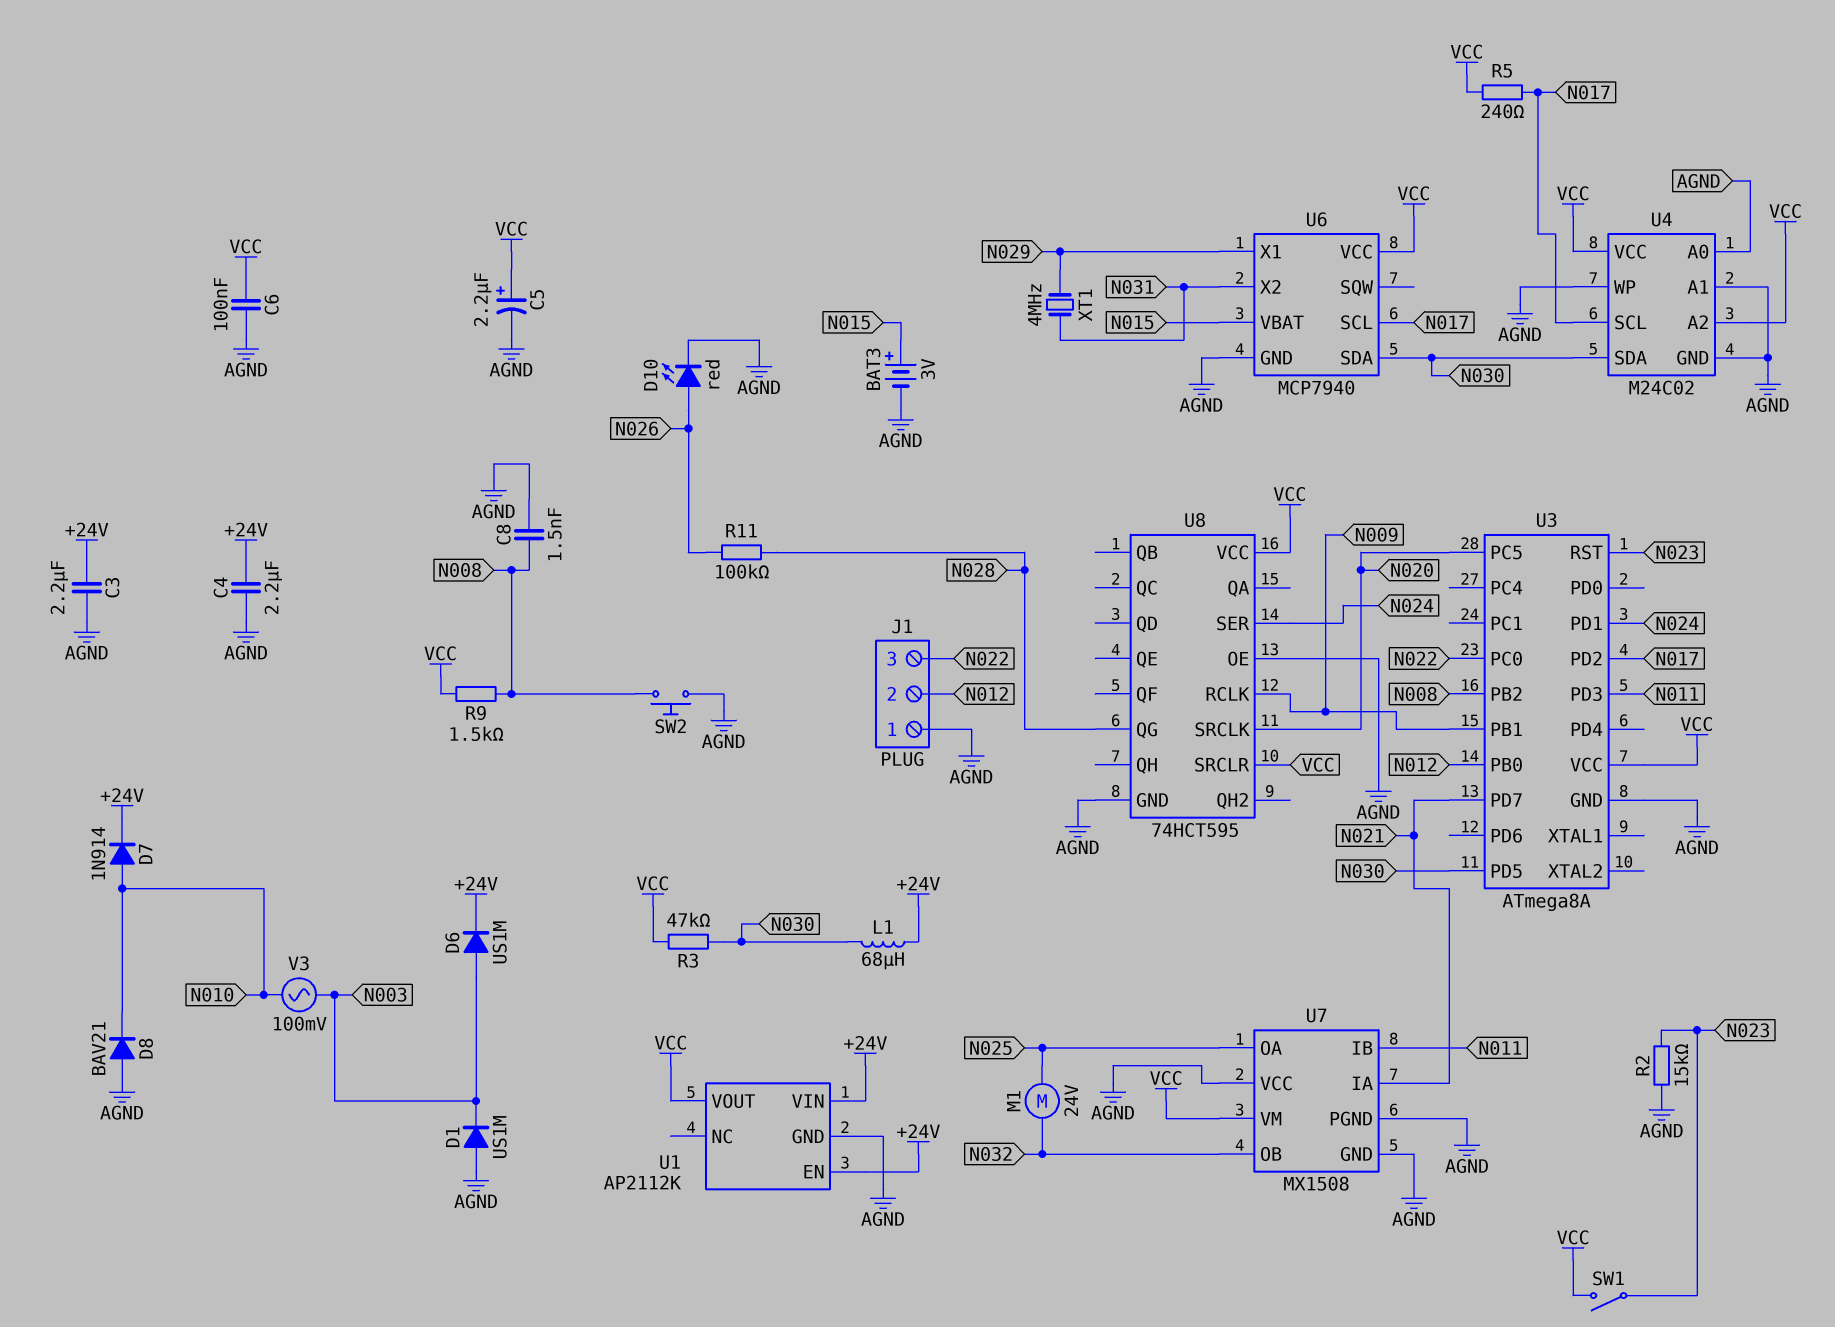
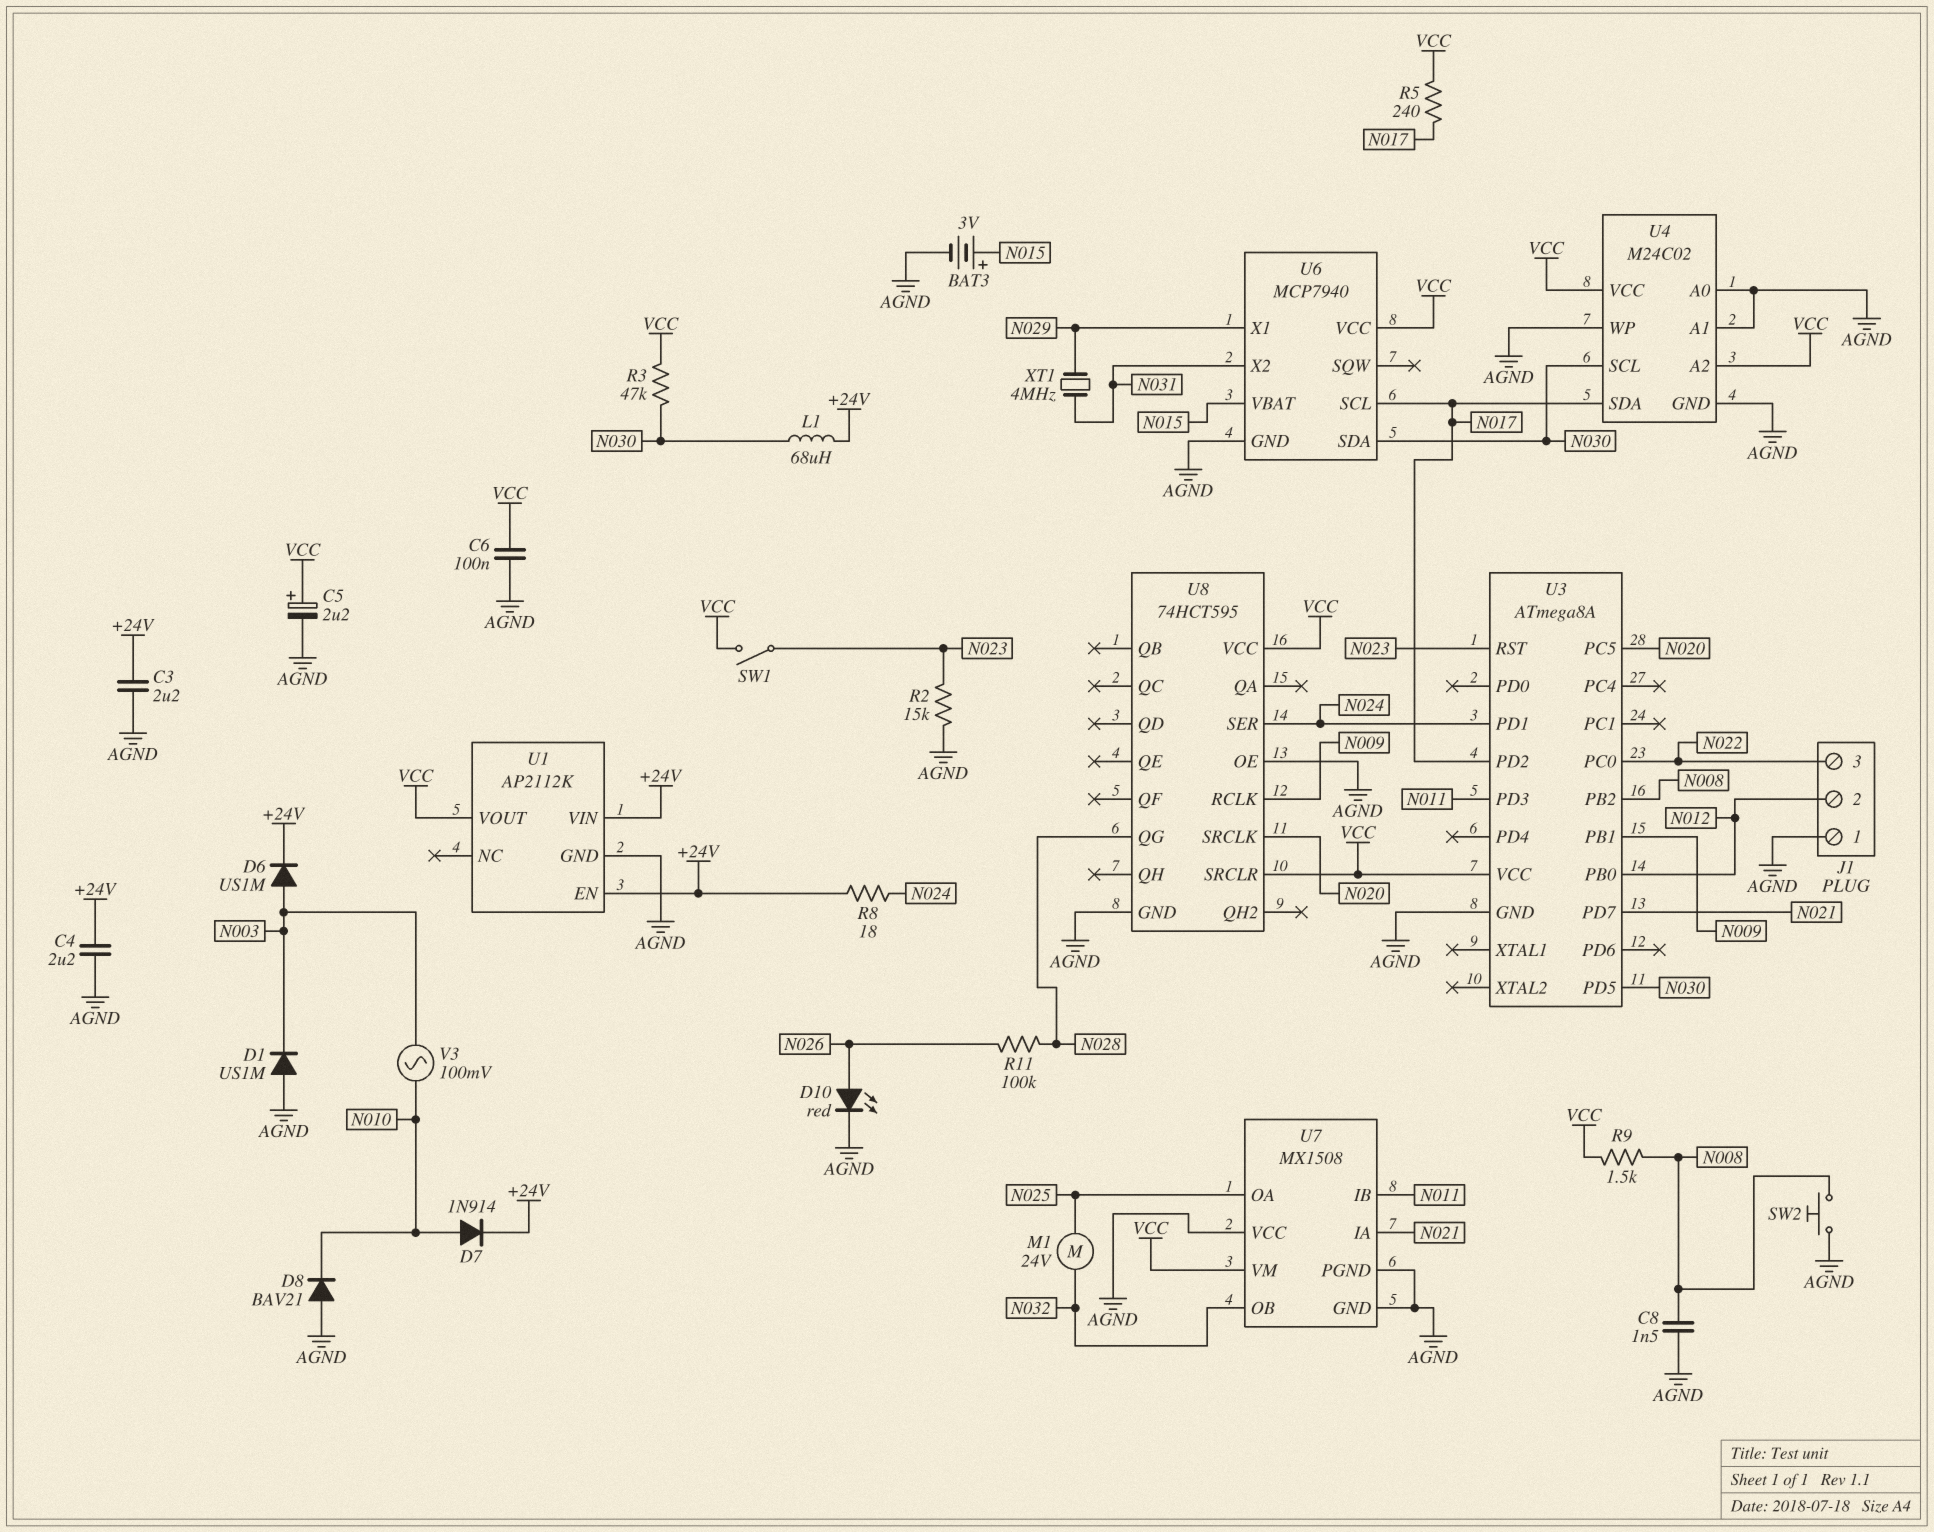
R8: none -> 18 (+24V, N024)
U4 pin SCL: N017 -> N030
U4 pin SDA: N030 -> N017

